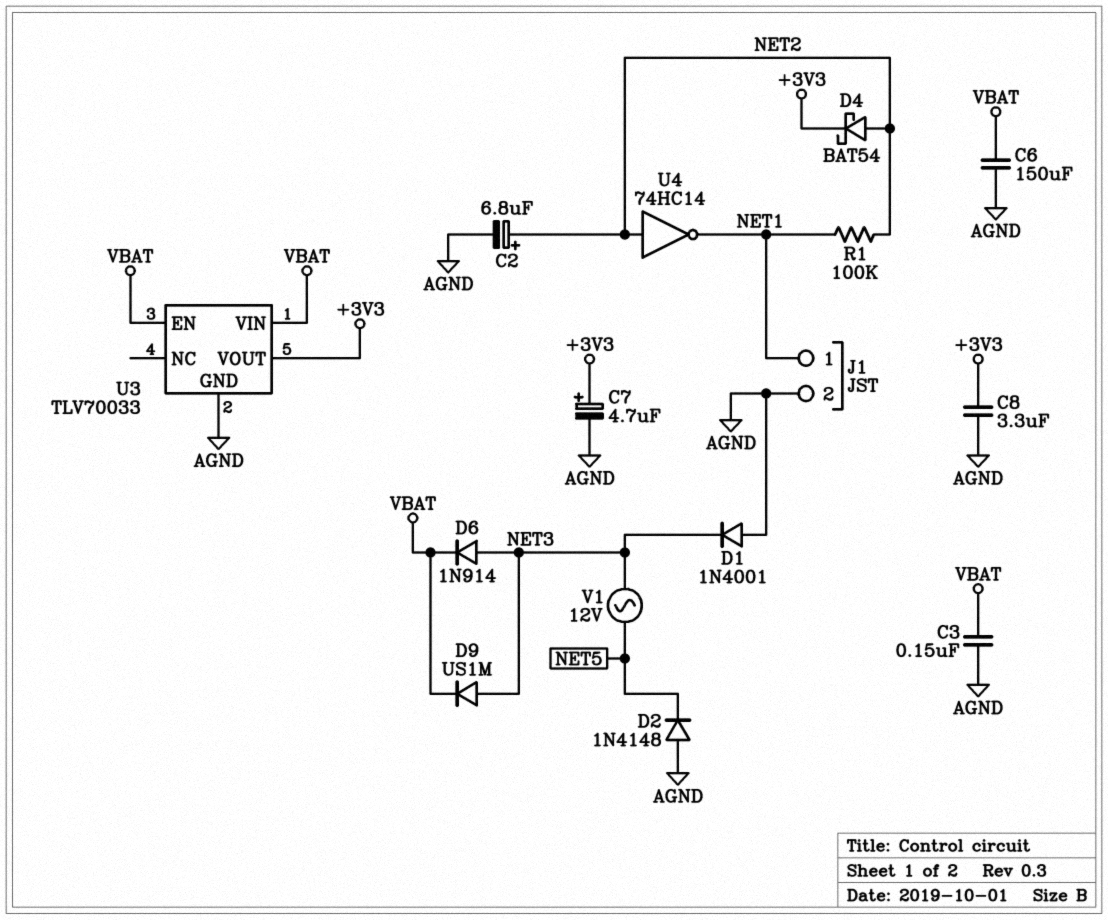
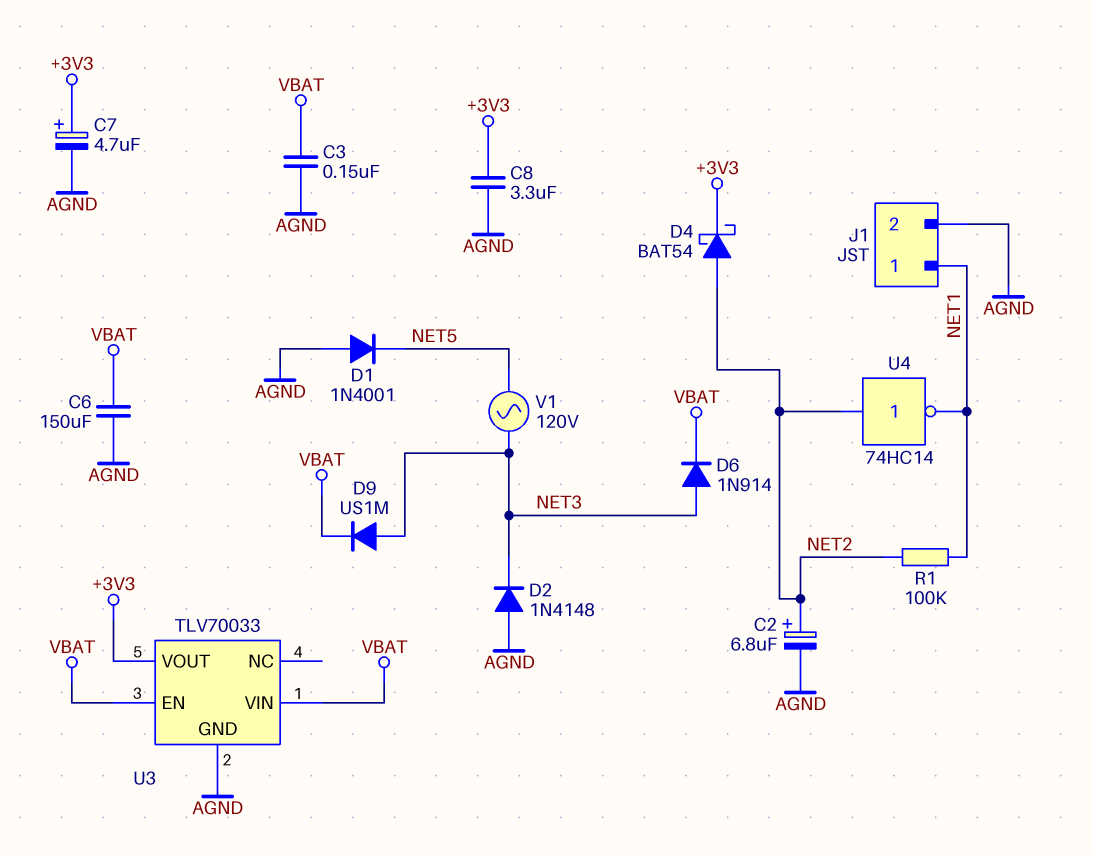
D1: diode 1N4001 (A AGND, K NET3) -> diode 1N4001 (A AGND, K NET5)
D2: diode 1N4148 (A AGND, K NET5) -> diode 1N4148 (A AGND, K NET3)
V1: AC 12V (NET3, NET5) -> AC 120V (NET3, NET5)

